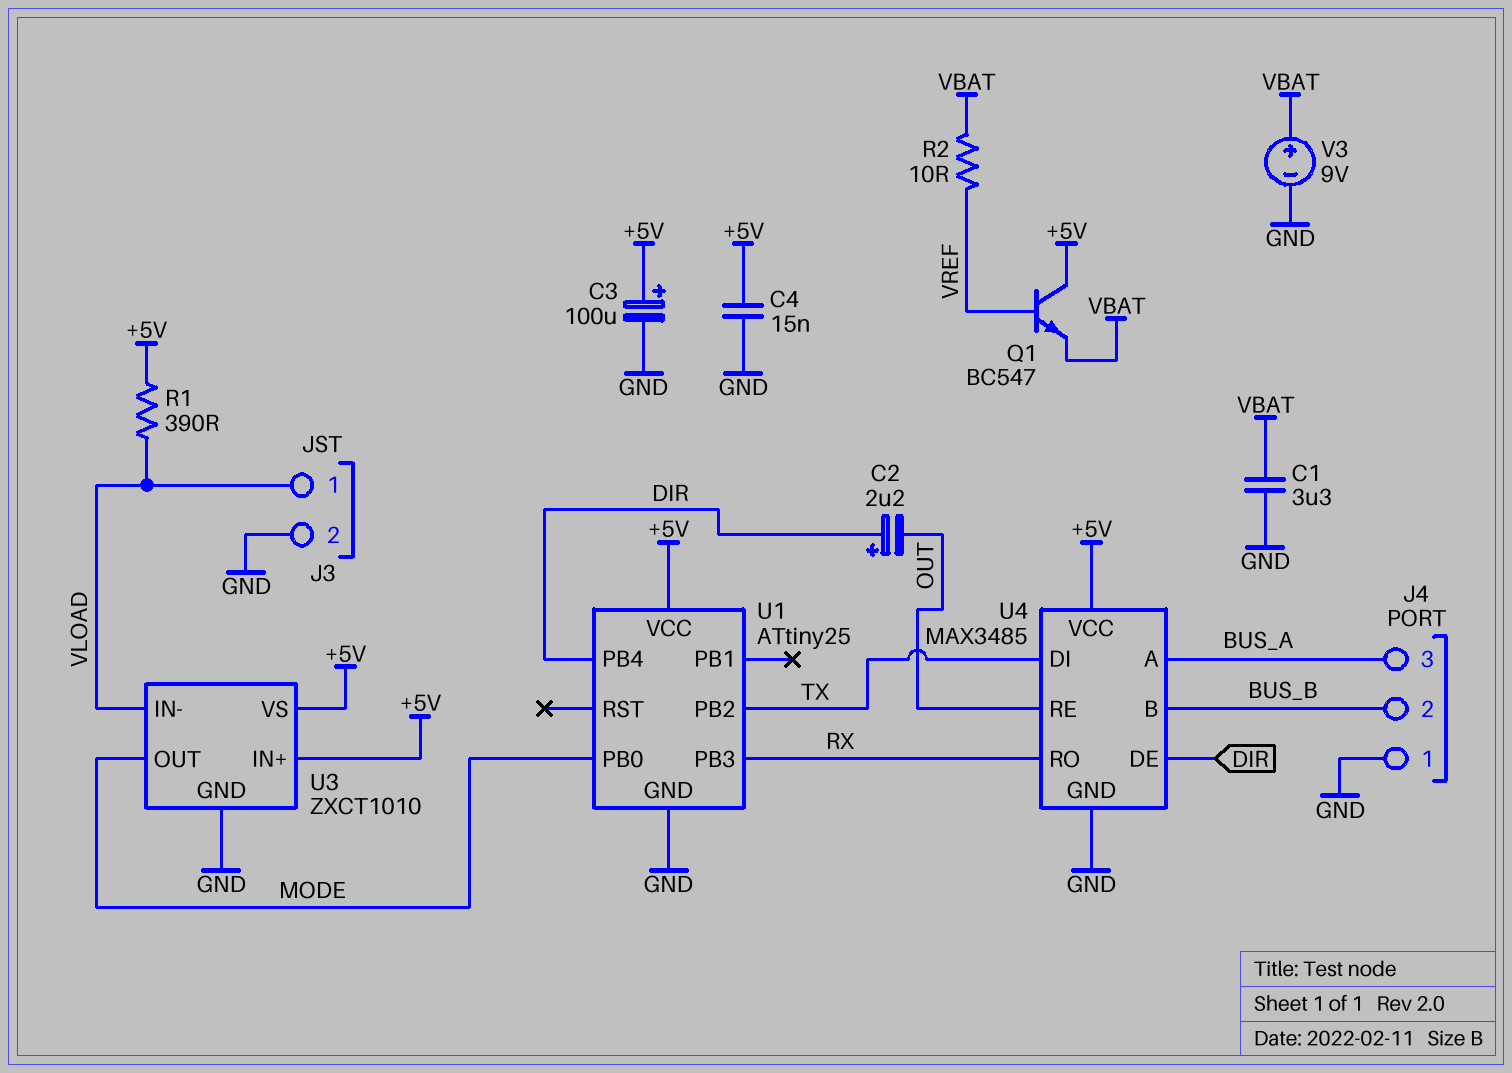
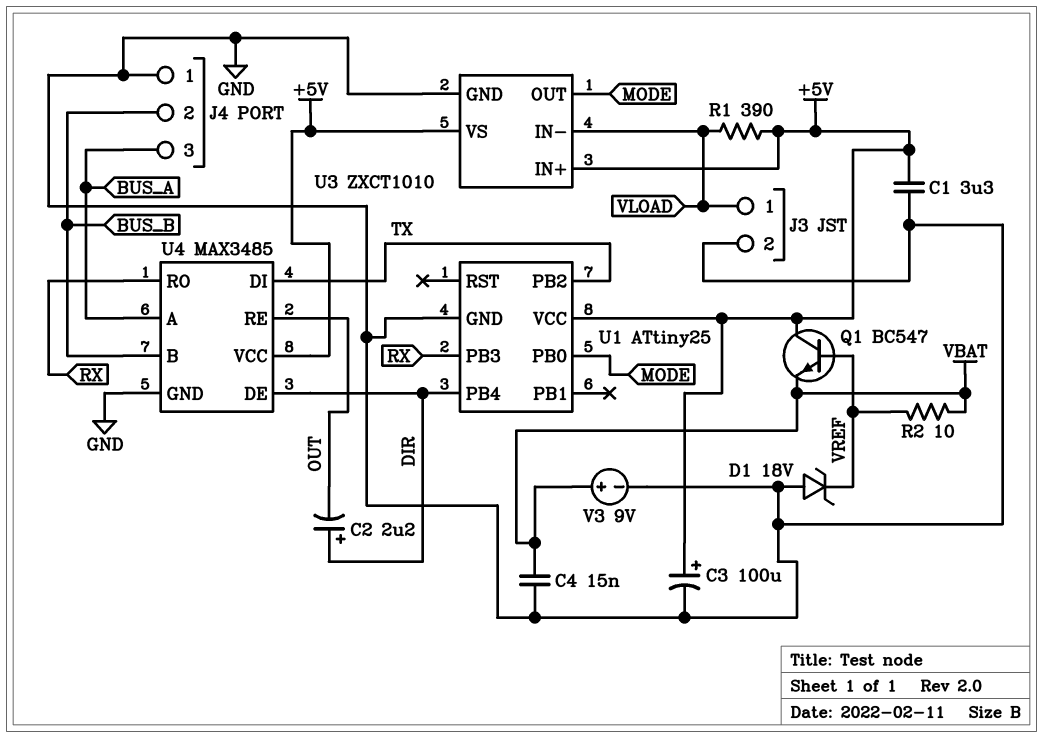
C1: 3.3uF (GND, VBAT) -> 3.3uF (+5V, GND)
C4: 15nF (+5V, GND) -> 15nF (GND, VBAT)
D1: none -> zener 18V (A GND, K VREF)

